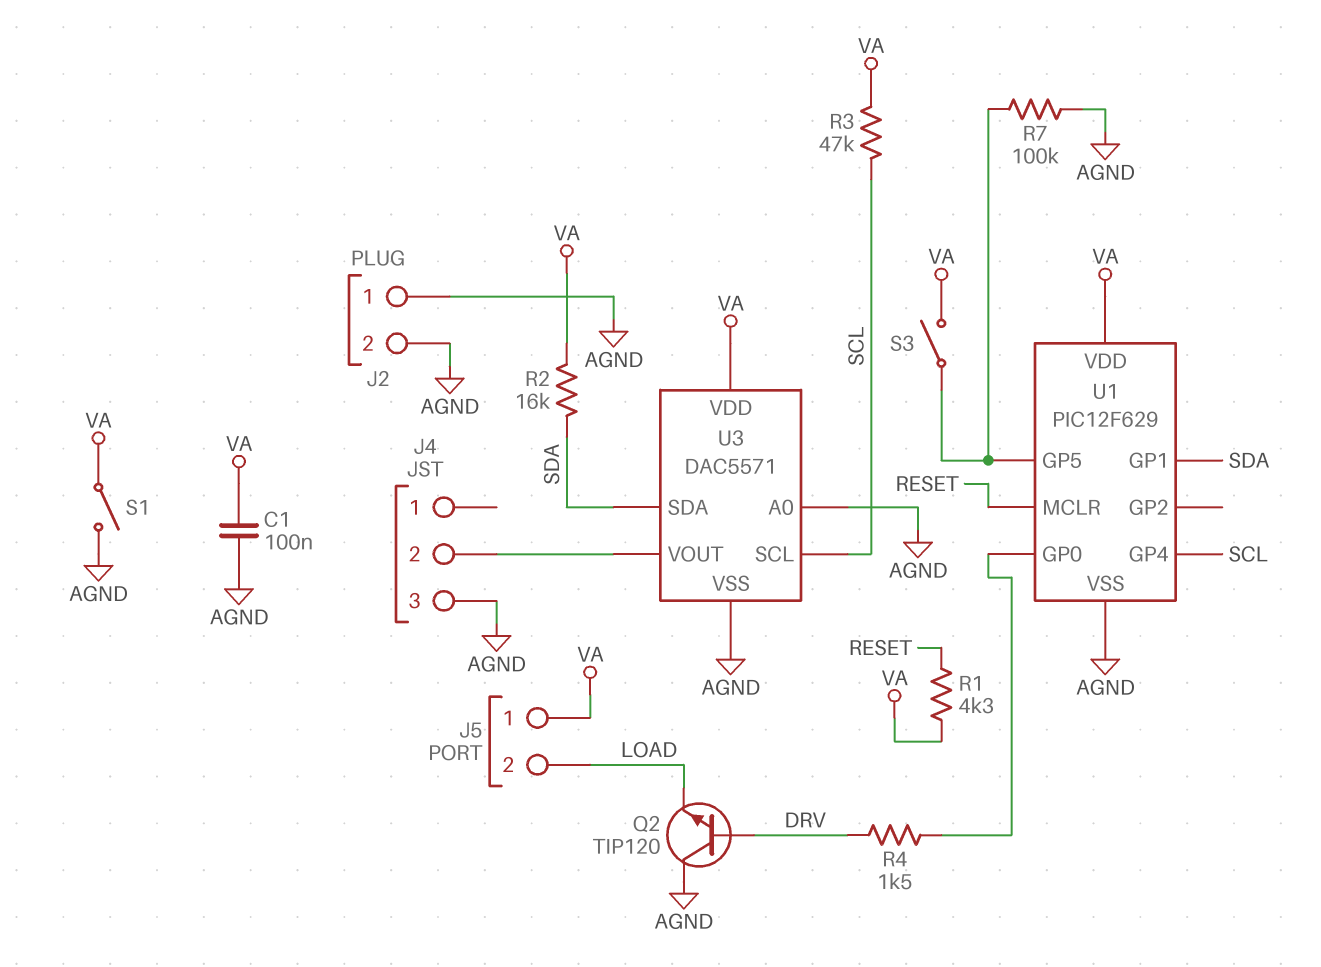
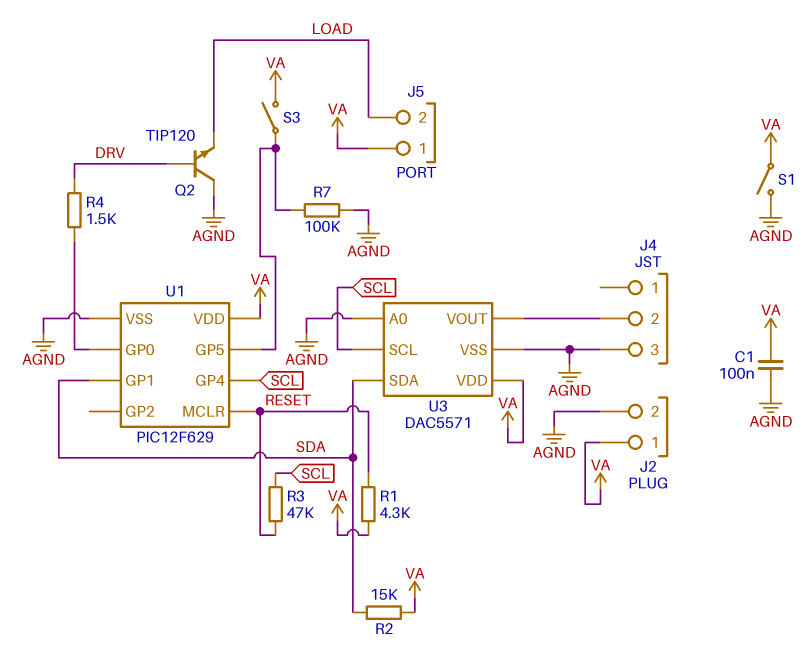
J2 pin 1: AGND -> VA
R2: 16k (SDA, VA) -> 15k (SDA, VA)
R3: 47k (SCL, VA) -> 47k (RESET, SCL)

